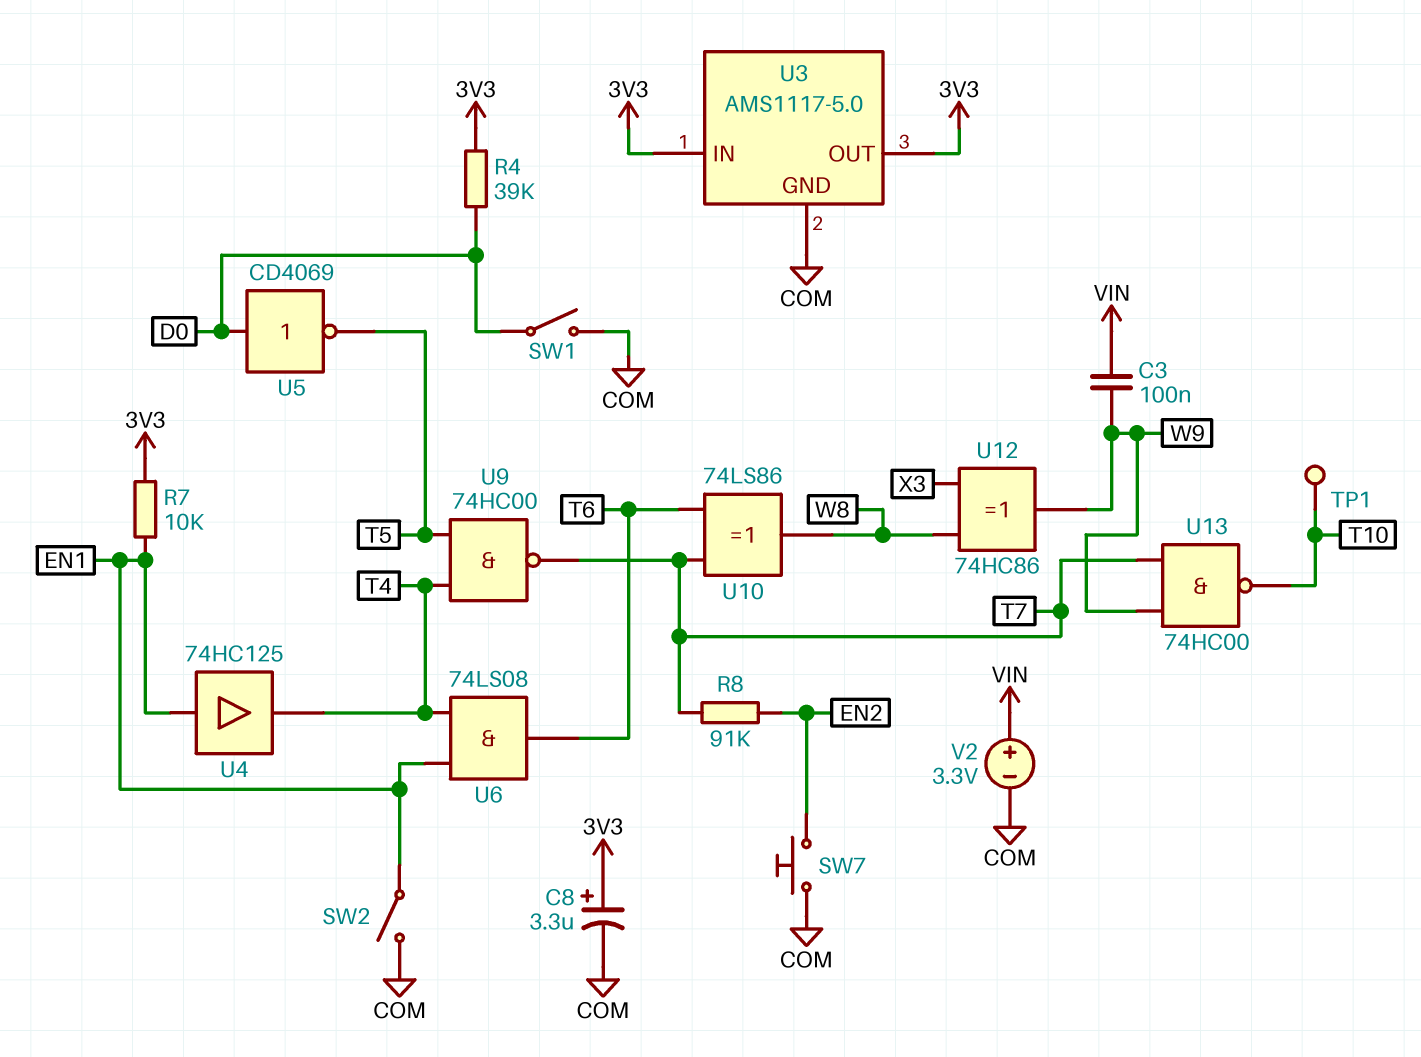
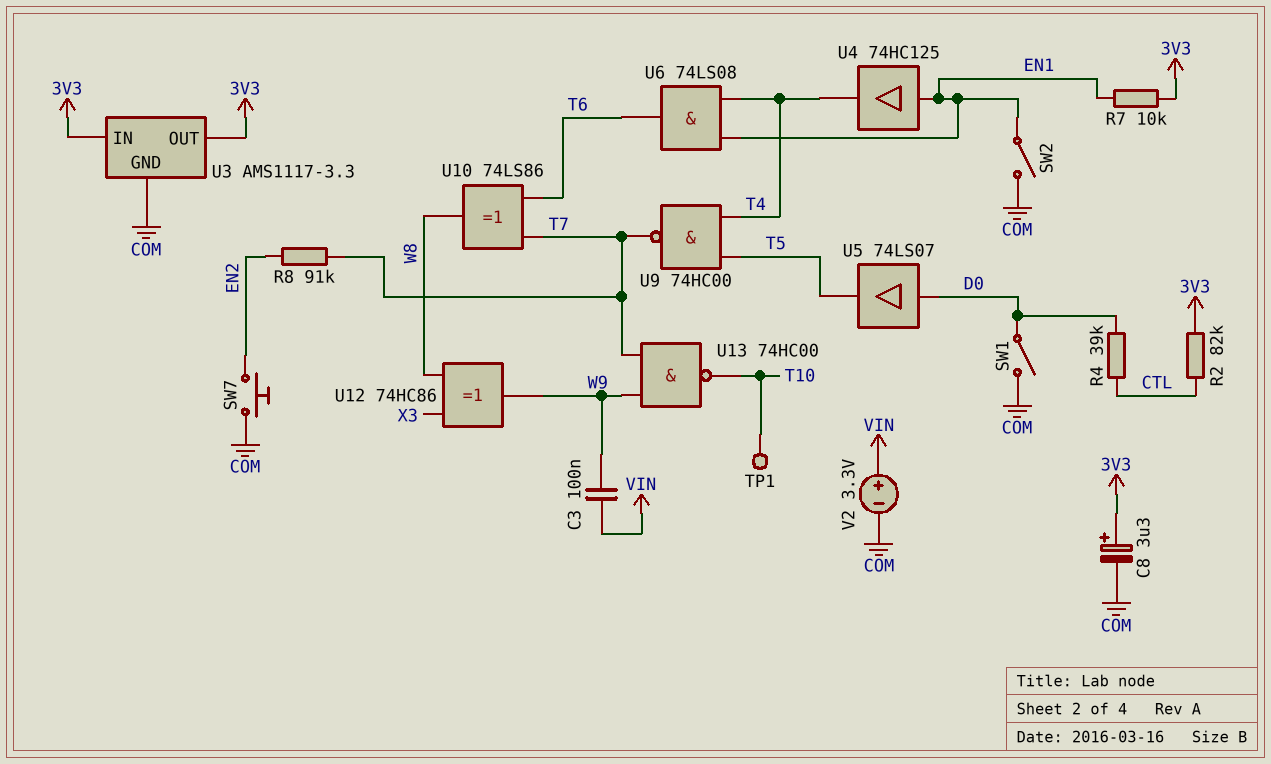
R2: none -> 82k (3V3, CTL)
R4: 39k (3V3, D0) -> 39k (CTL, D0)
U3: AMS1117-5.0 -> AMS1117-3.3
U5: NOT CD4069 (in D0, out T5) -> buffer 74LS07 (in D0, out T5)

